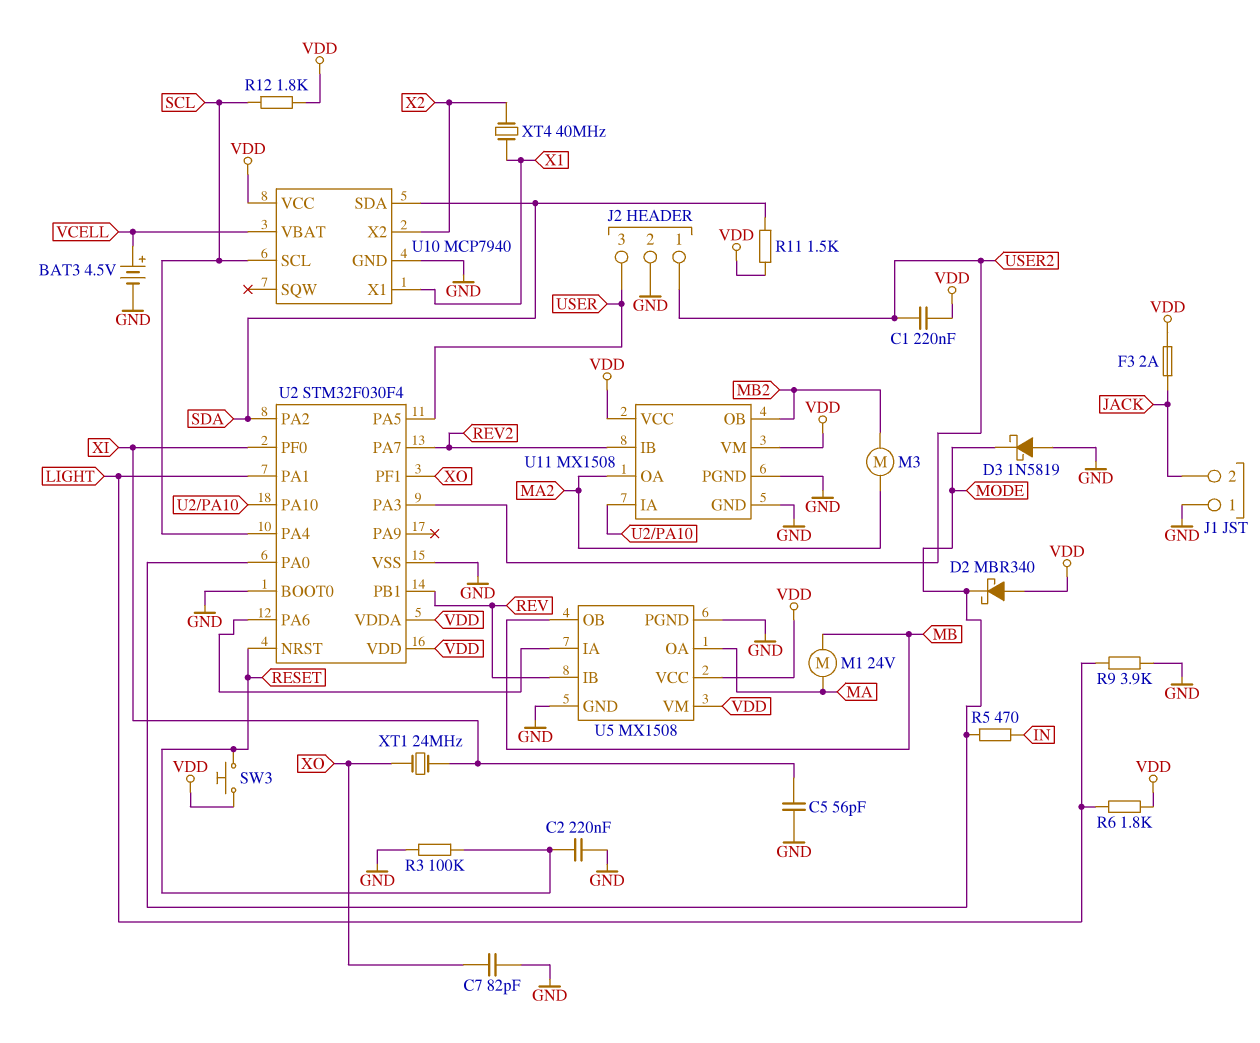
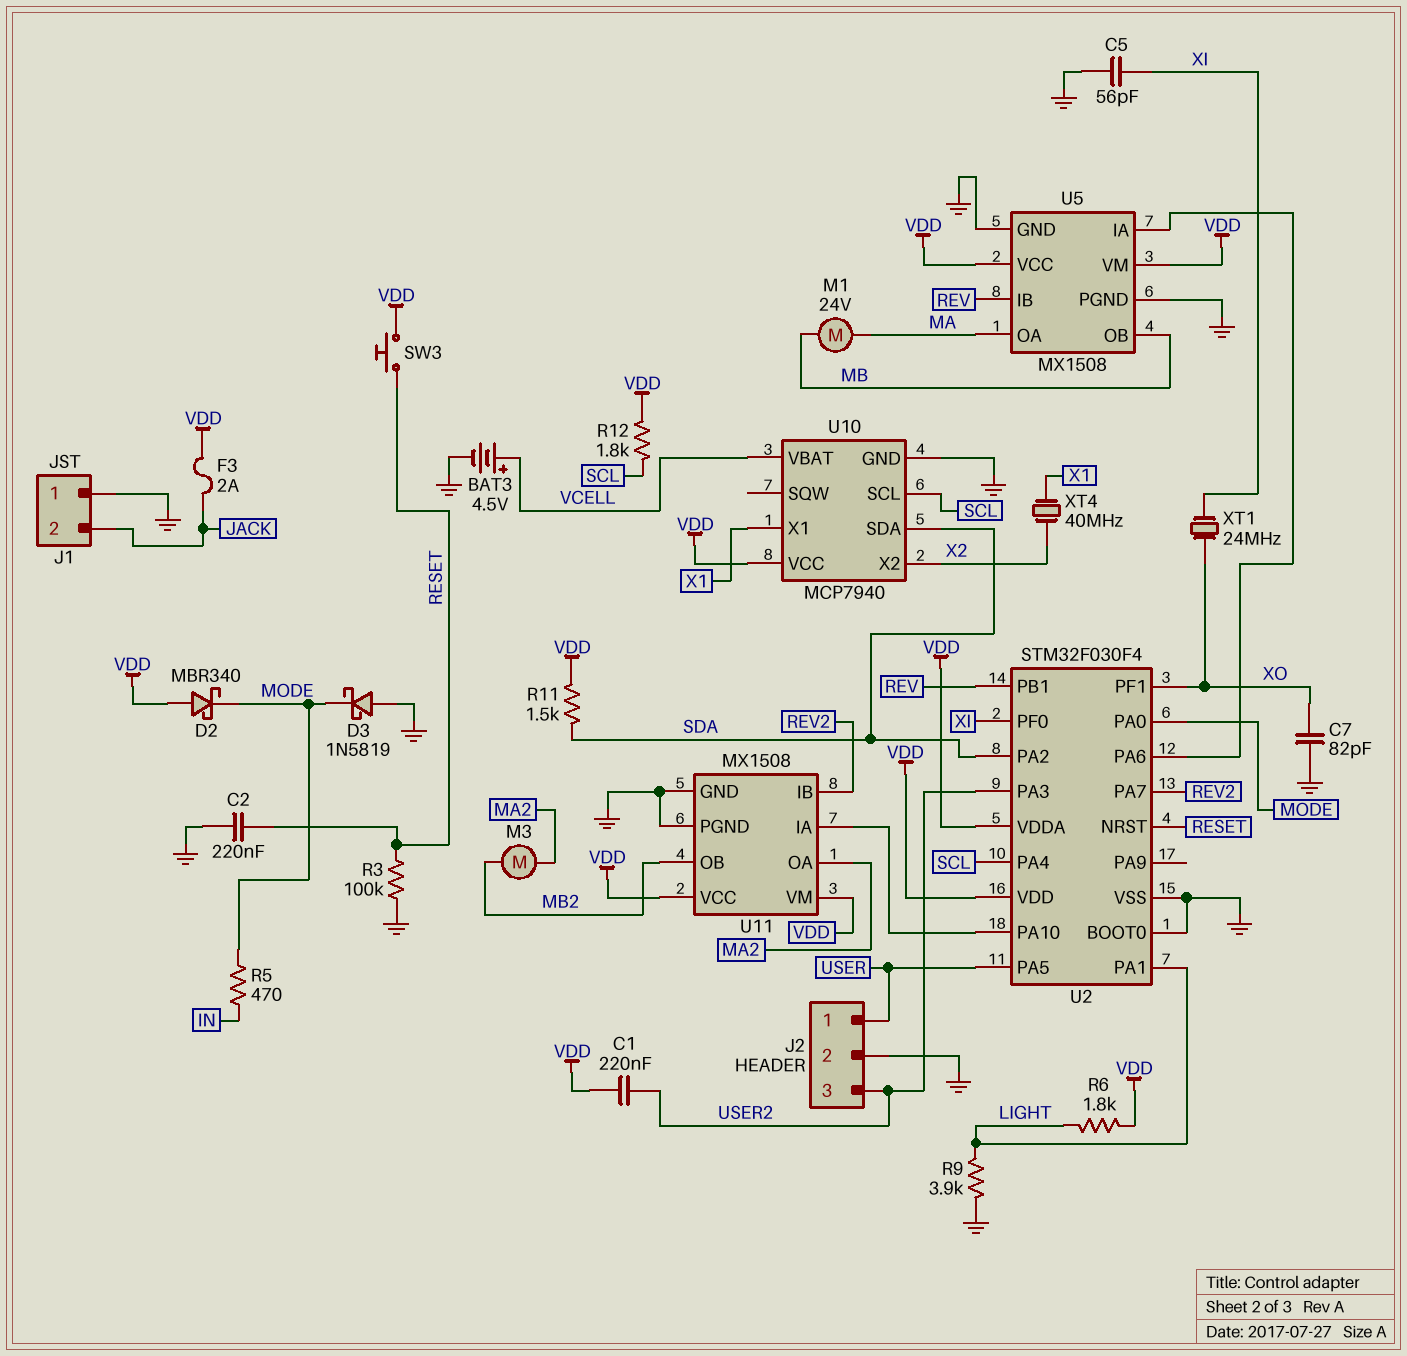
J2 pin 1: USER2 -> USER
J2 pin 3: USER -> USER2

